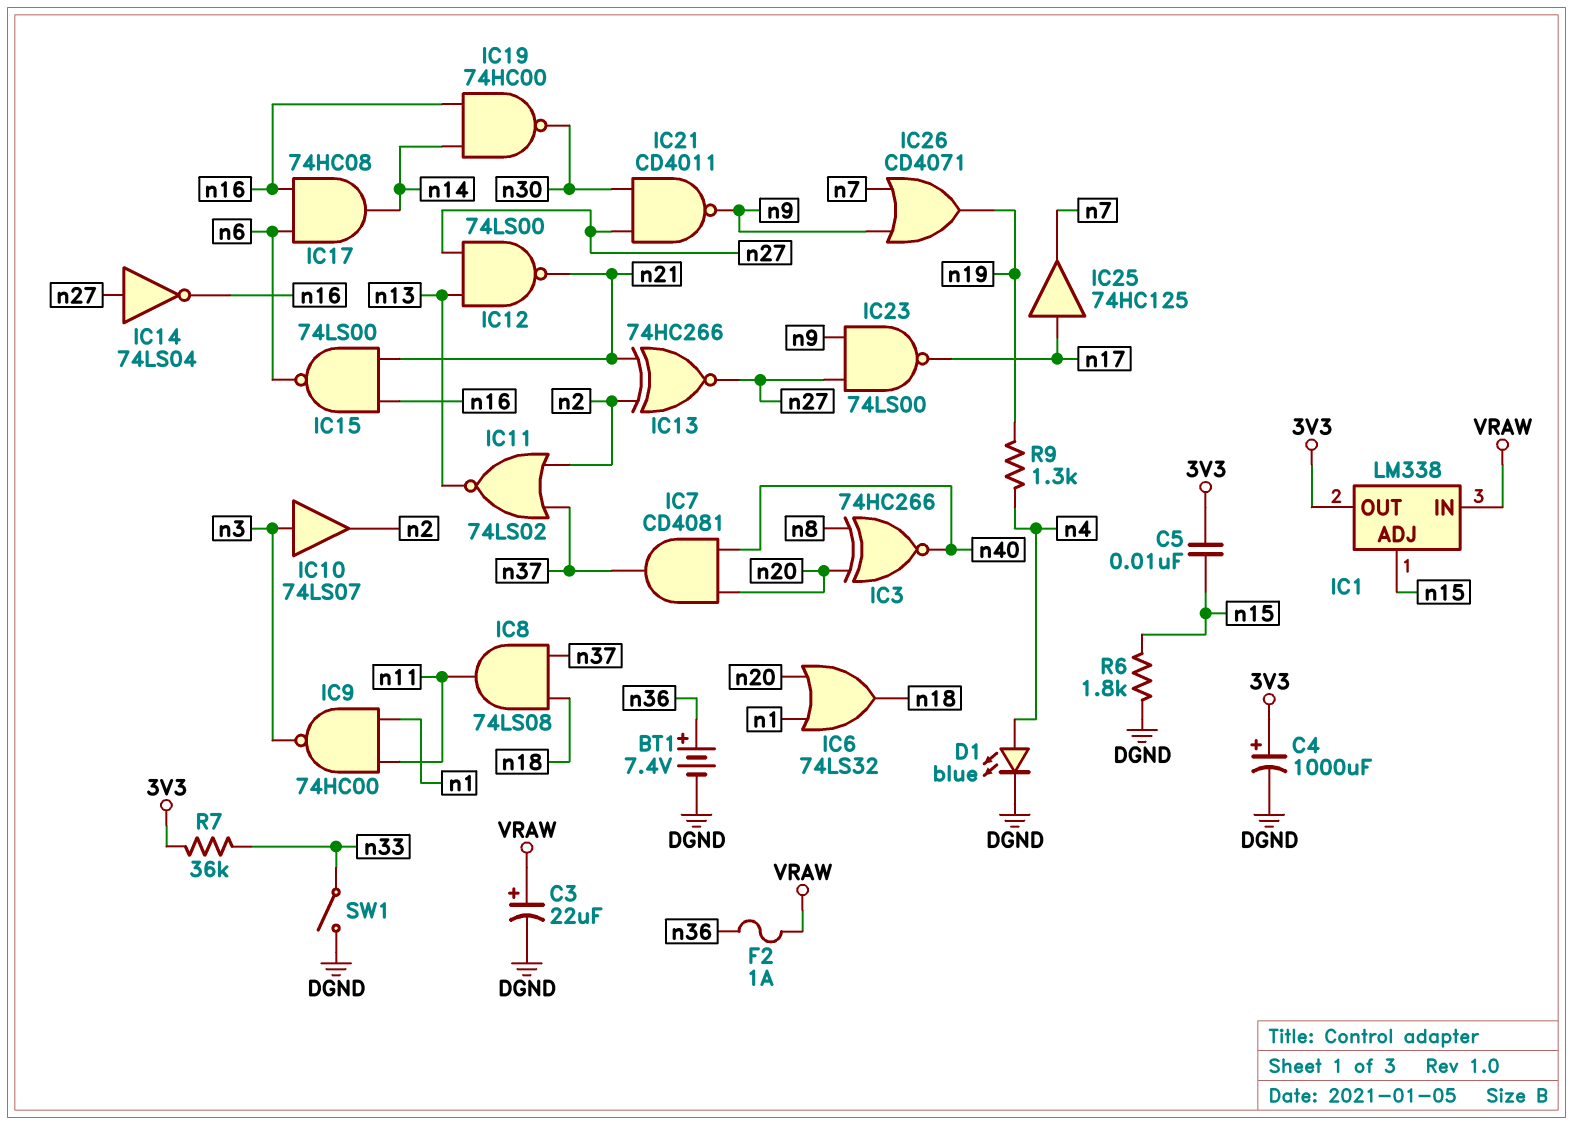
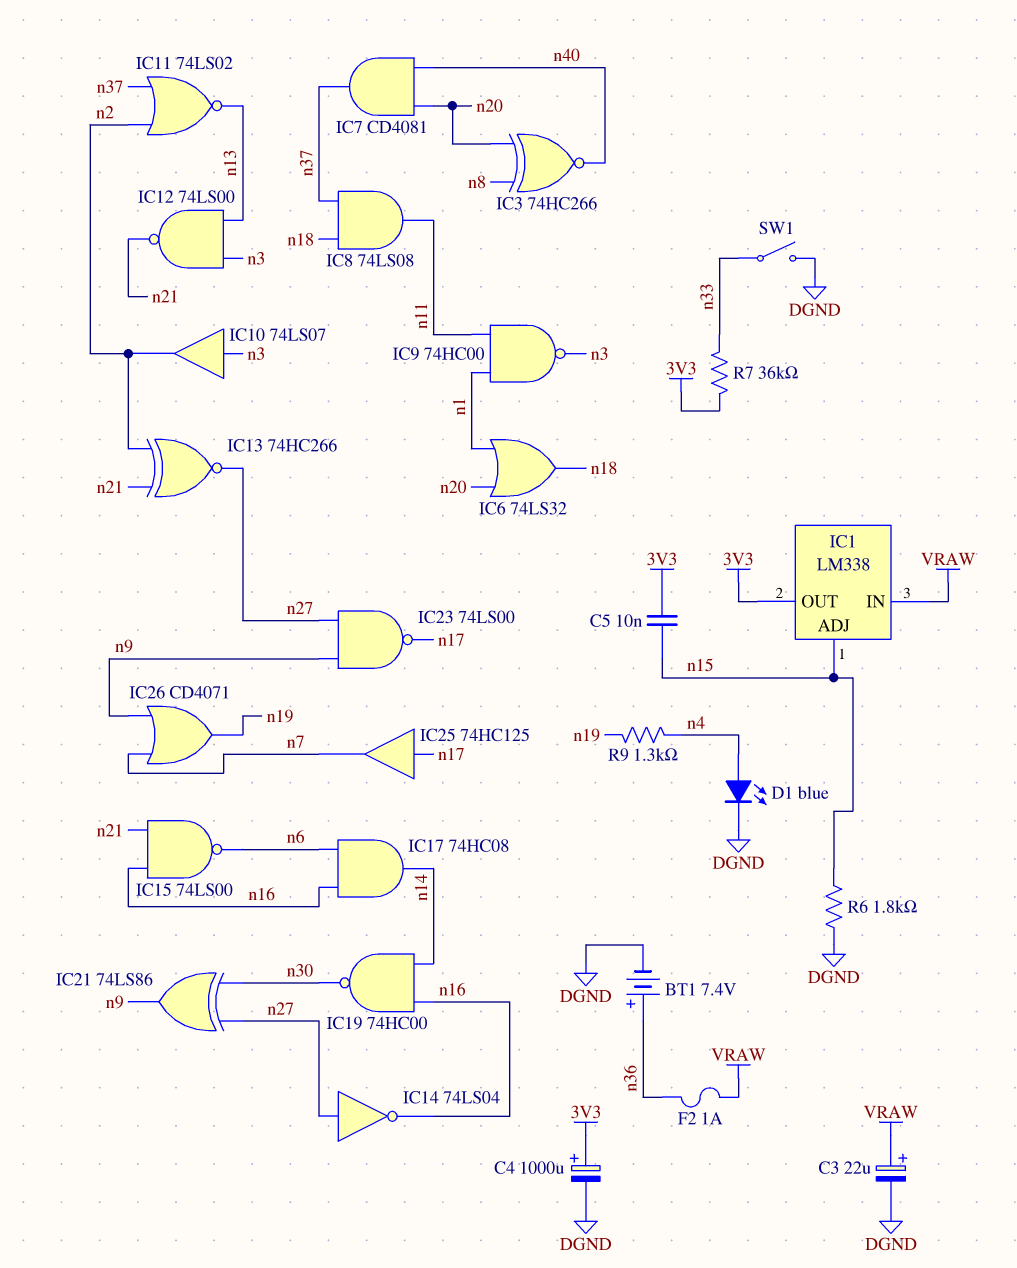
IC12: NAND 74LS00 (in n13, in n27, out n21) -> NAND 74LS00 (in n3, in n13, out n21)
IC21: NAND CD4011 (in n27, in n30, out n9) -> XOR 74LS86 (in n27, in n30, out n9)

